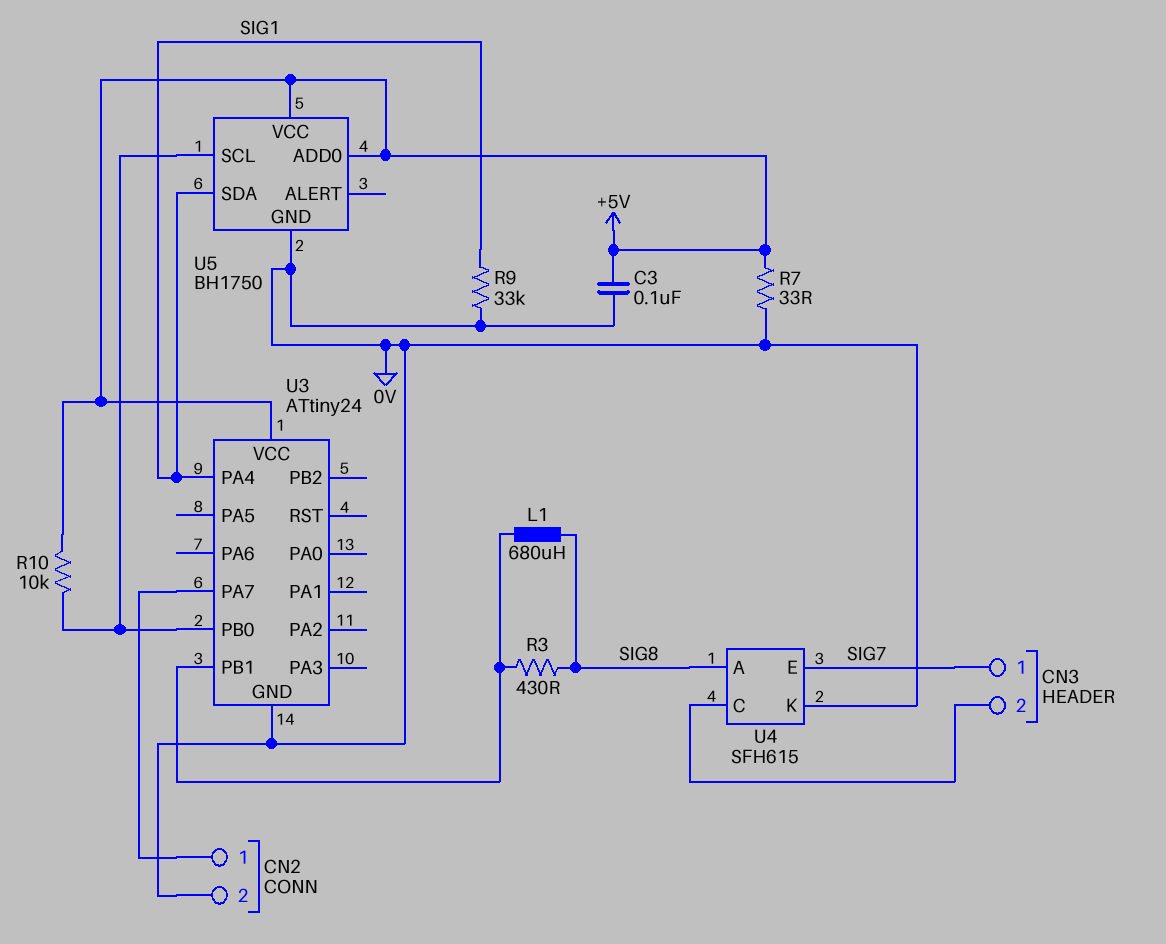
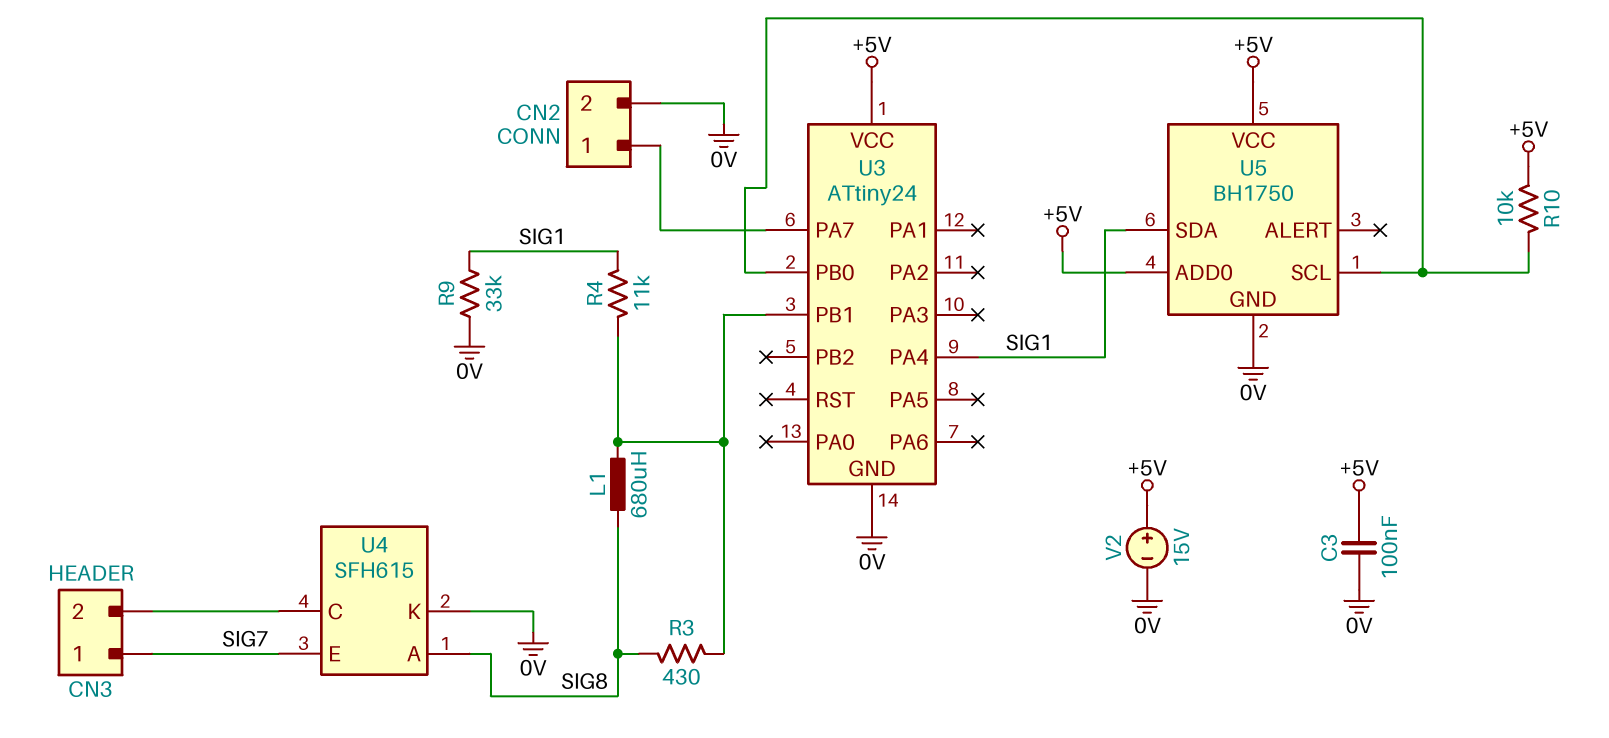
R4: none -> 11k (SIG1, U3/PB1)
R7: 33 (+5V, 0V) -> none
V2: none -> 15V (plus +5V, minus 0V)

